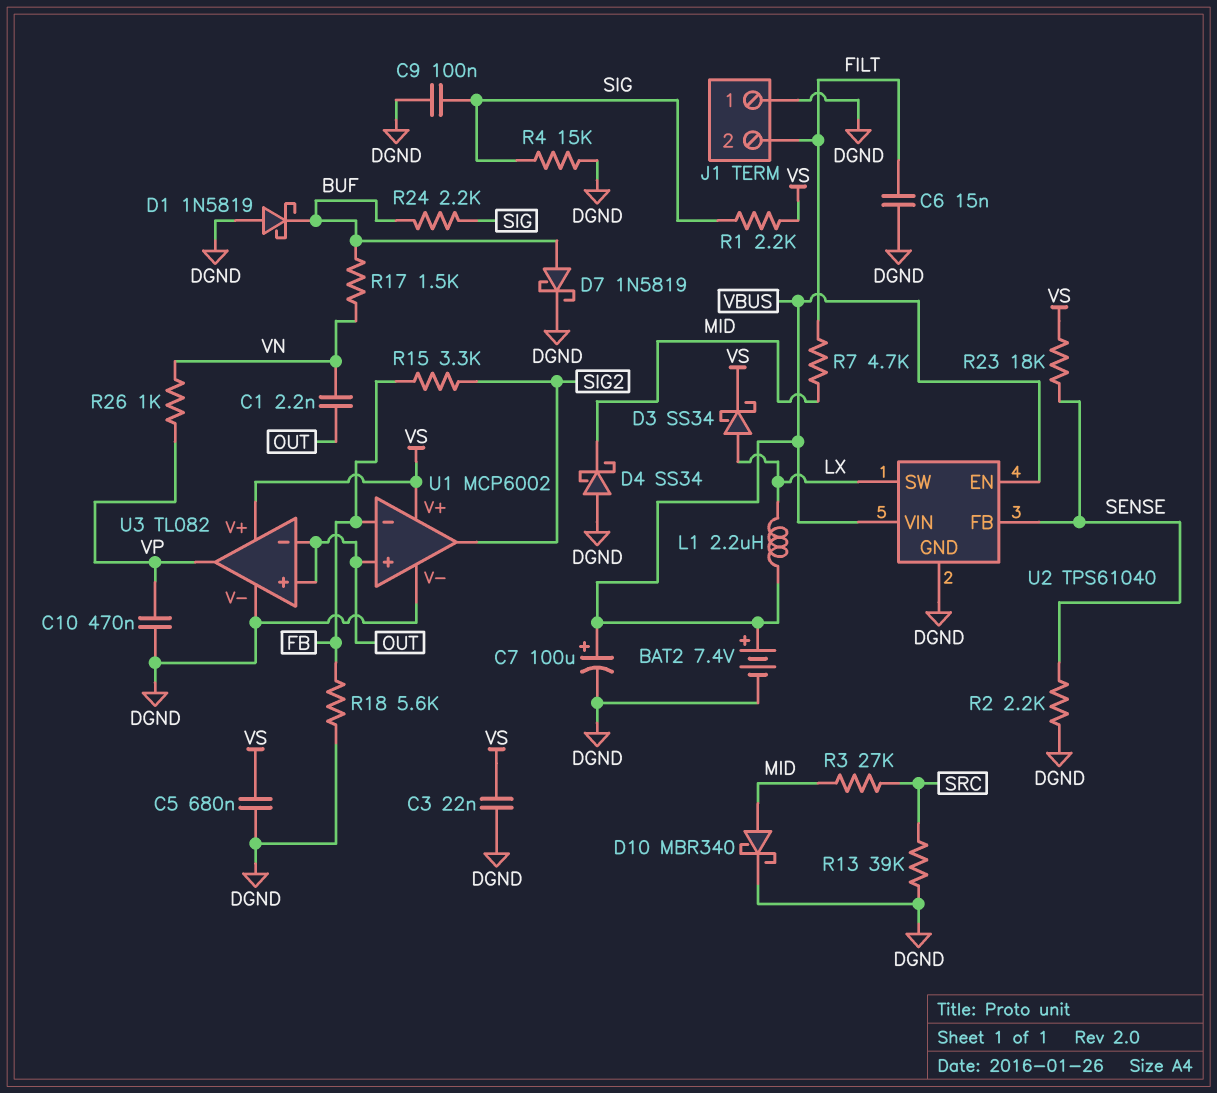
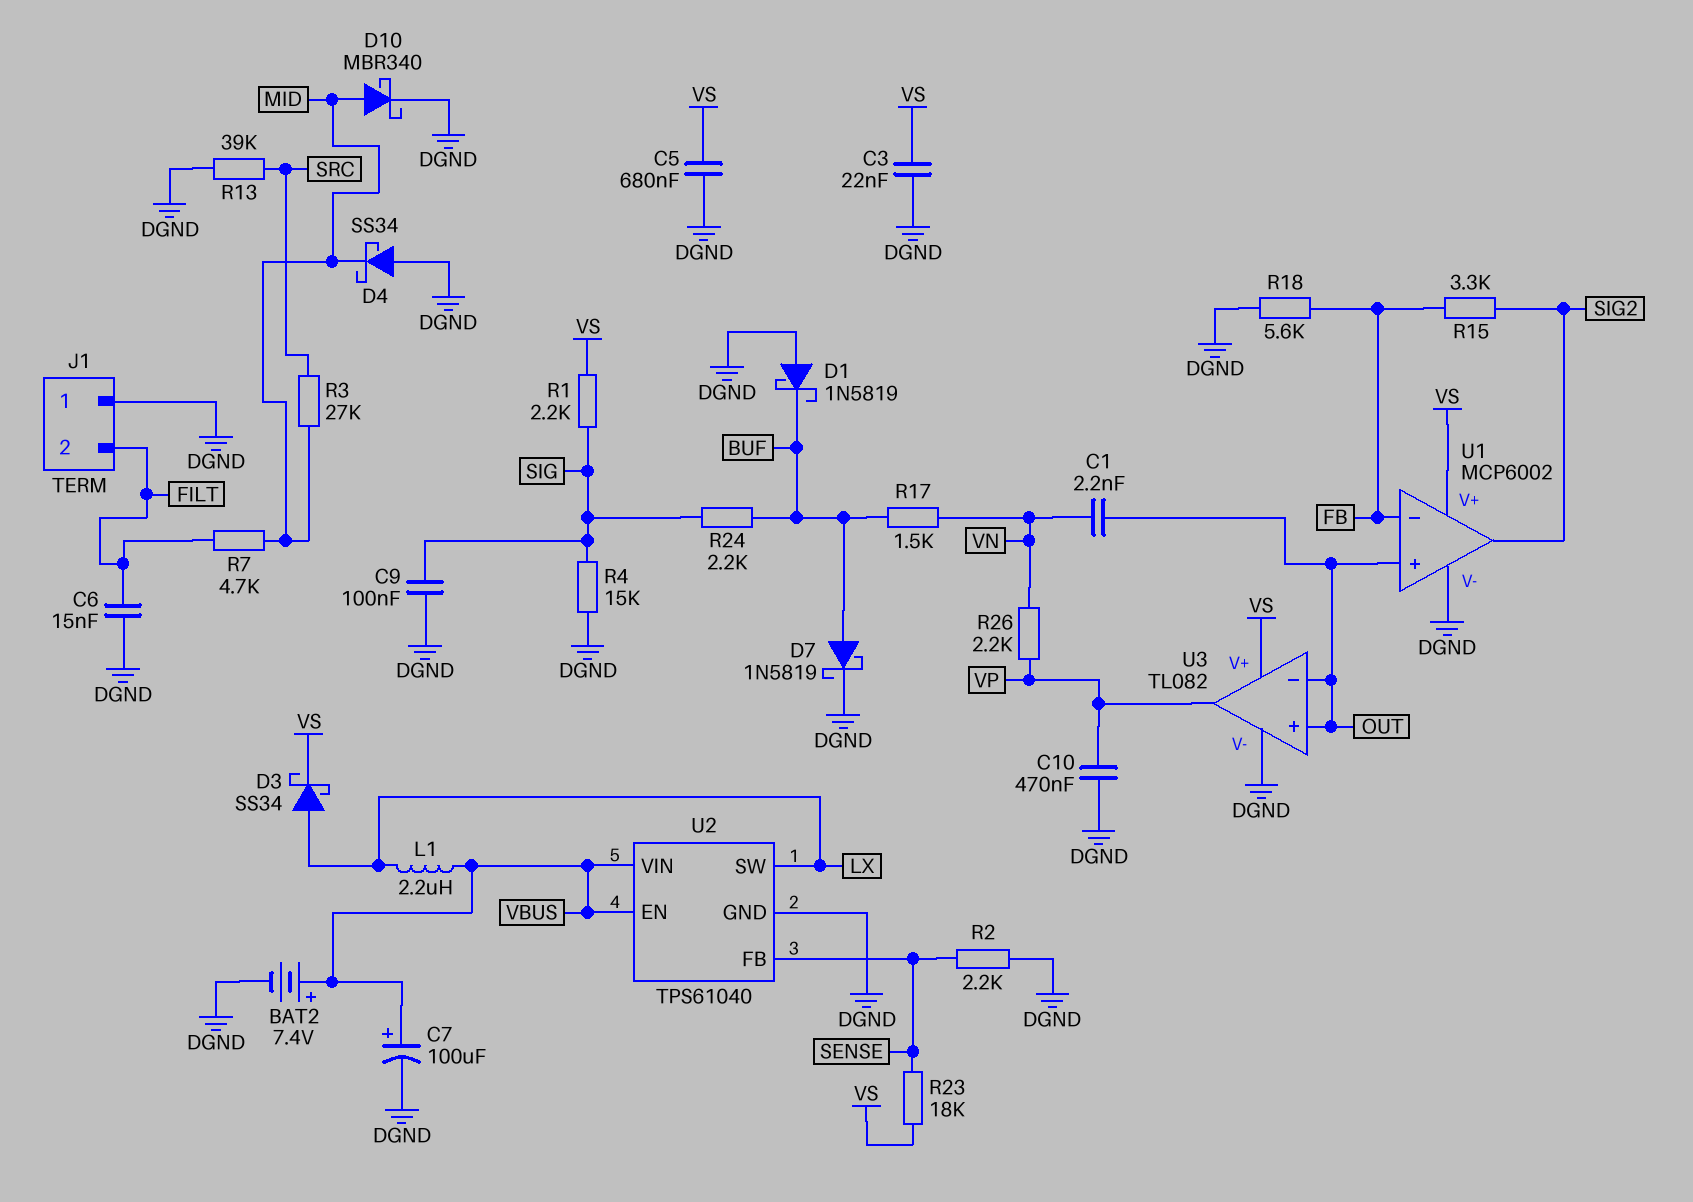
R26: 1k (VN, VP) -> 2.2k (VN, VP)

